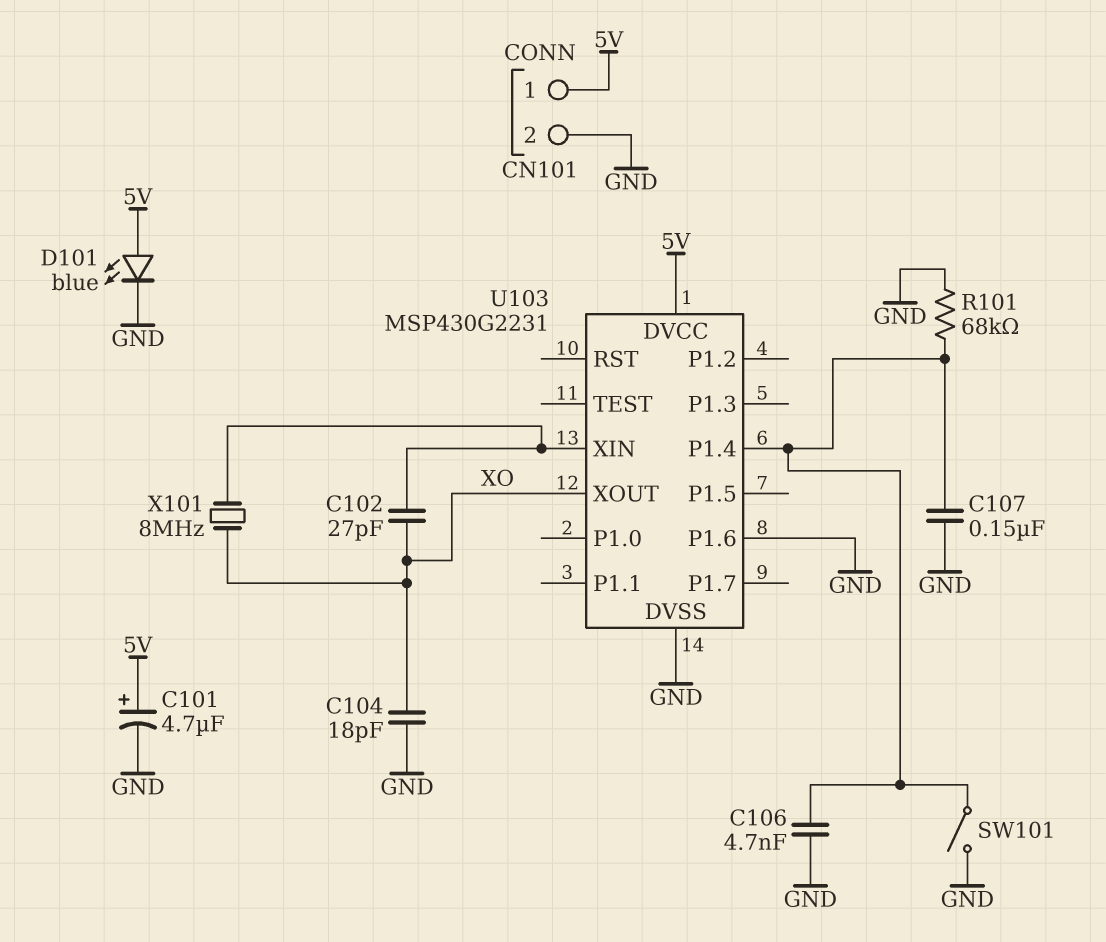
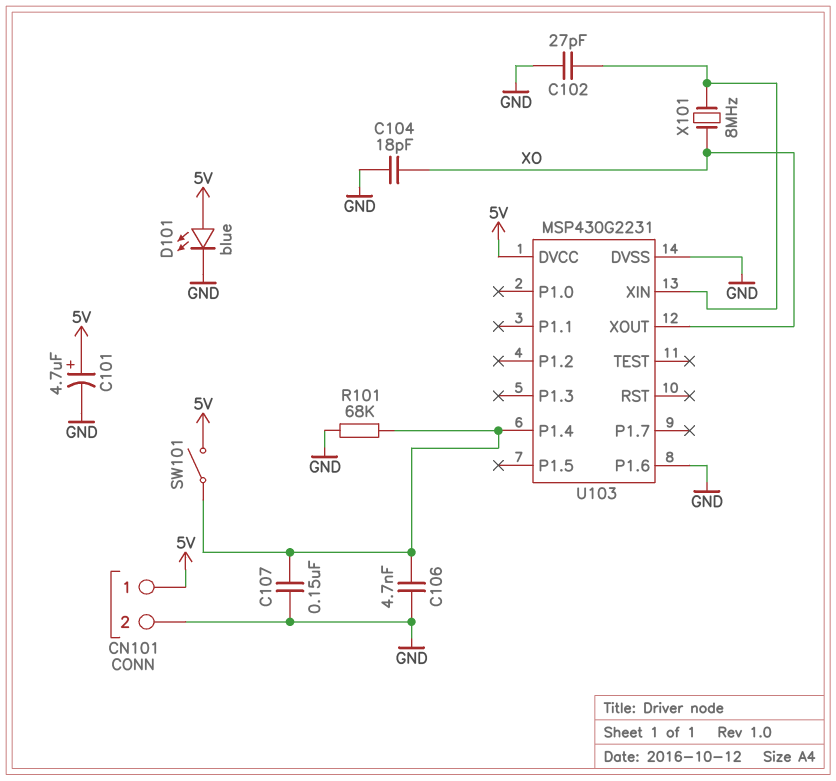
C102: 27pF (U103/XIN, XO) -> 27pF (GND, U103/XIN)
SW101: switch (GND, U103/P1.4) -> switch (5V, U103/P1.4)

